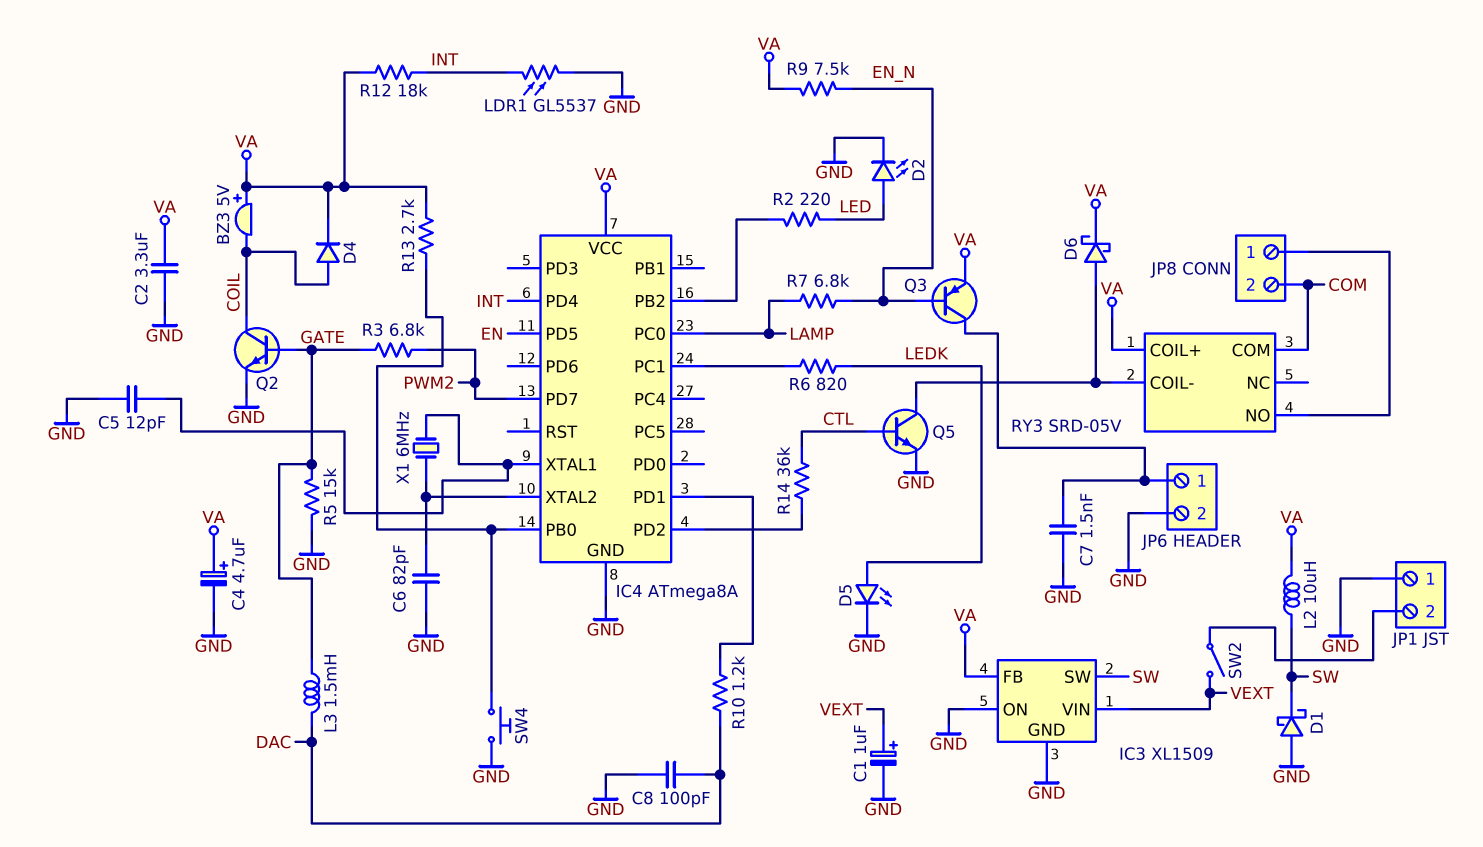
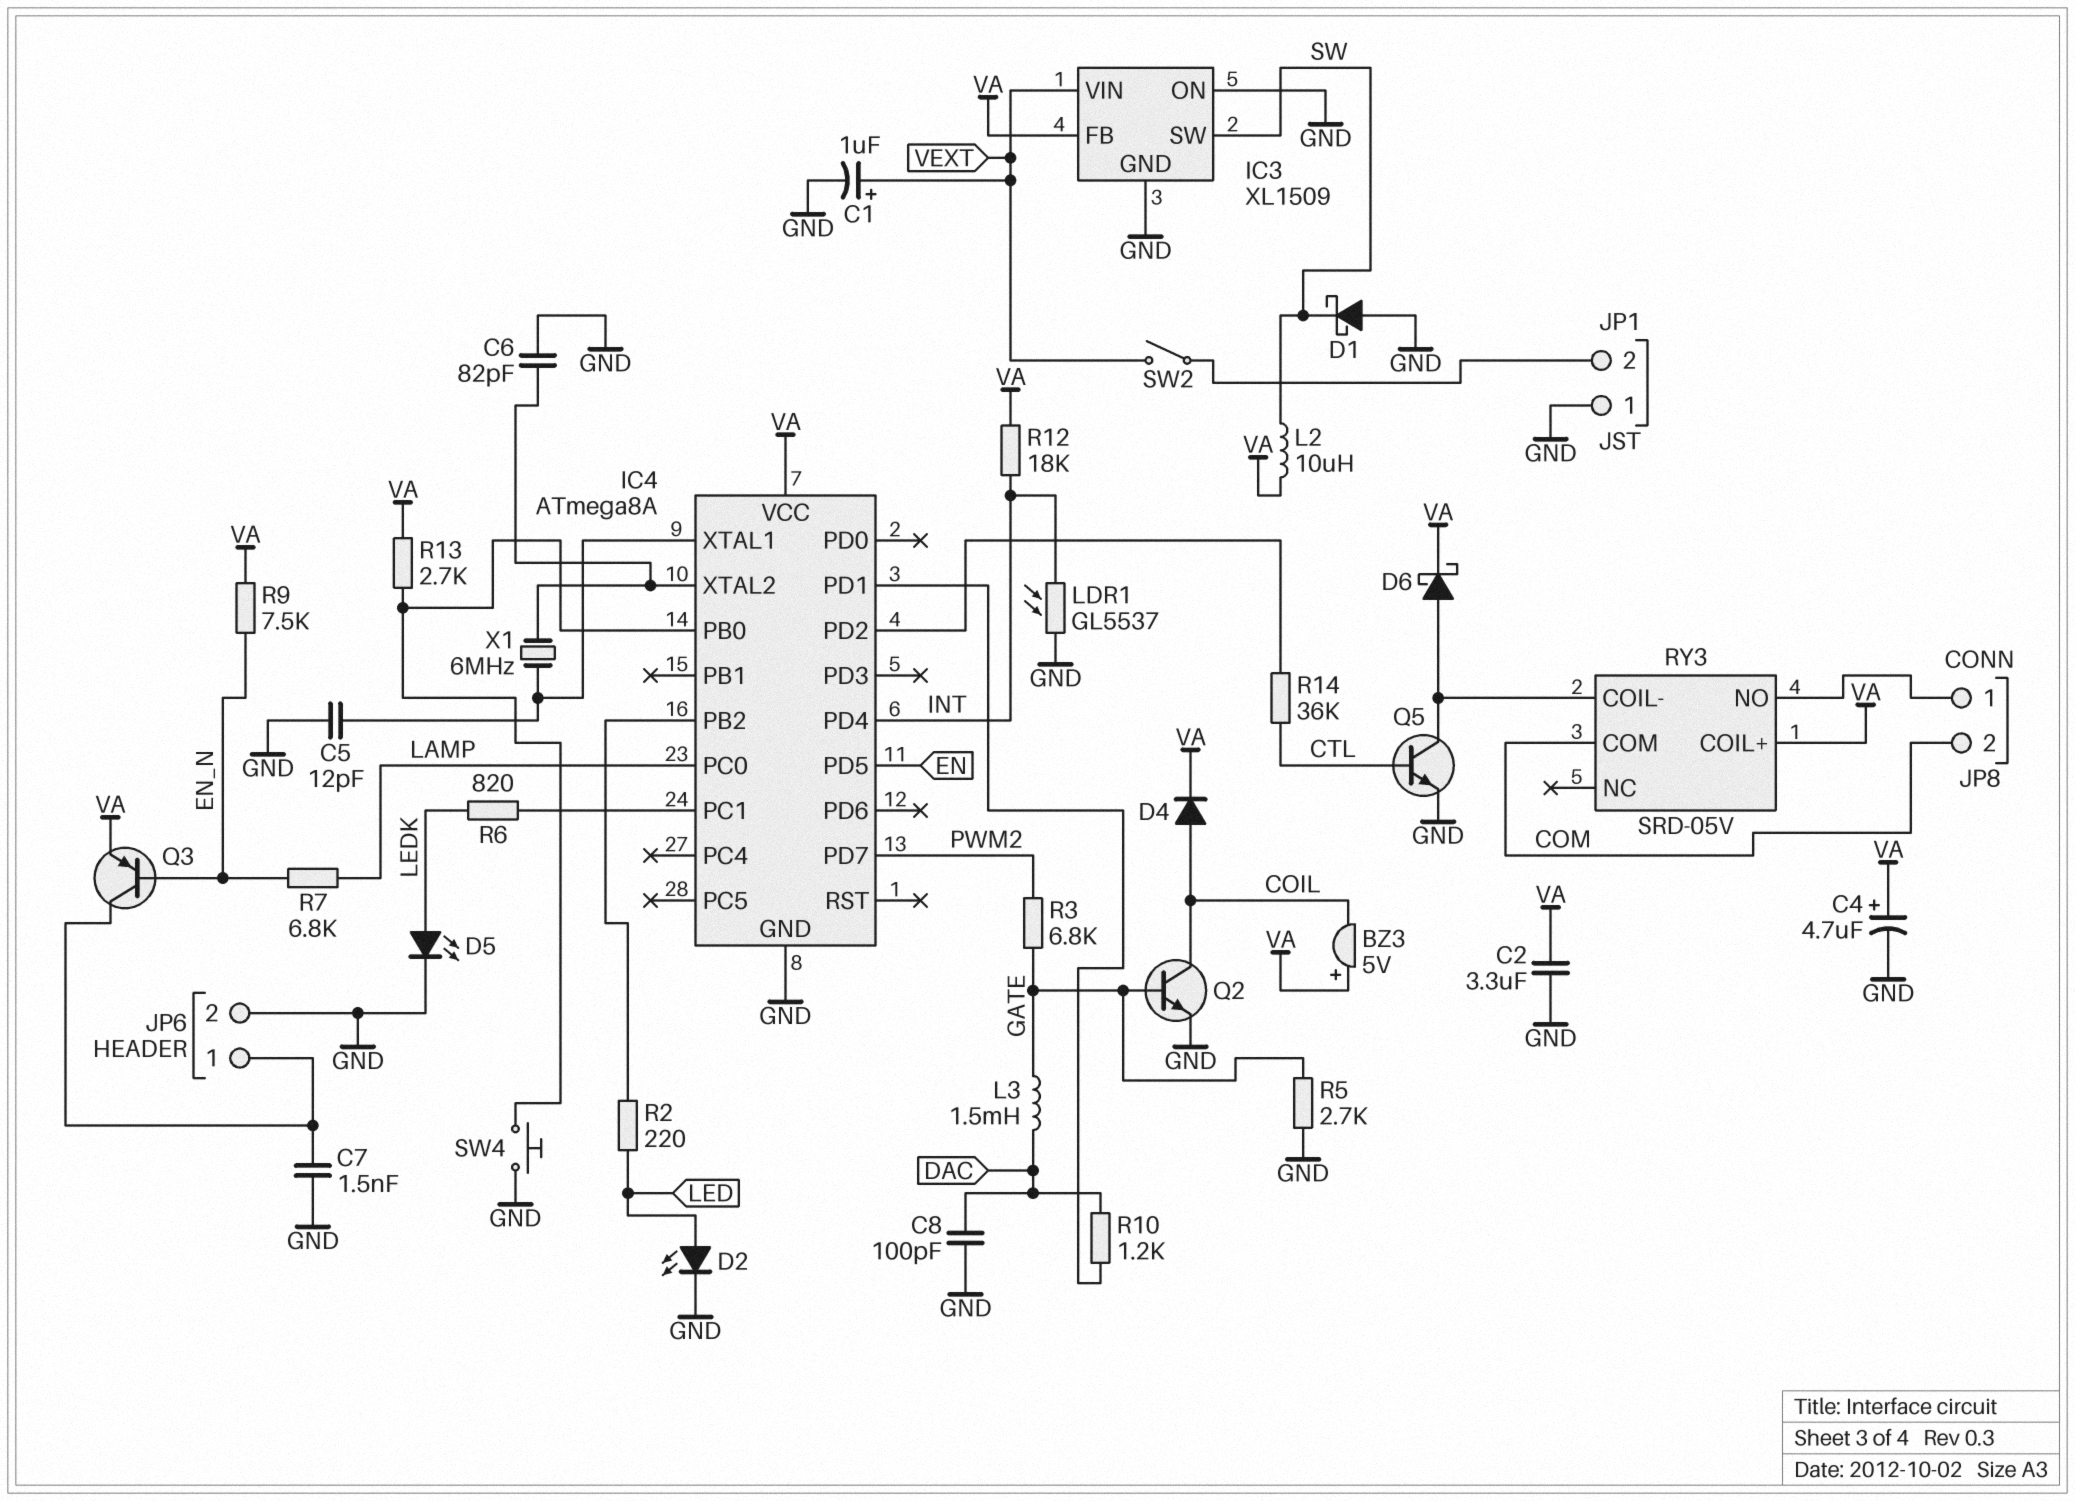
R5: 15k (GATE, GND) -> 2.7k (GATE, GND)

